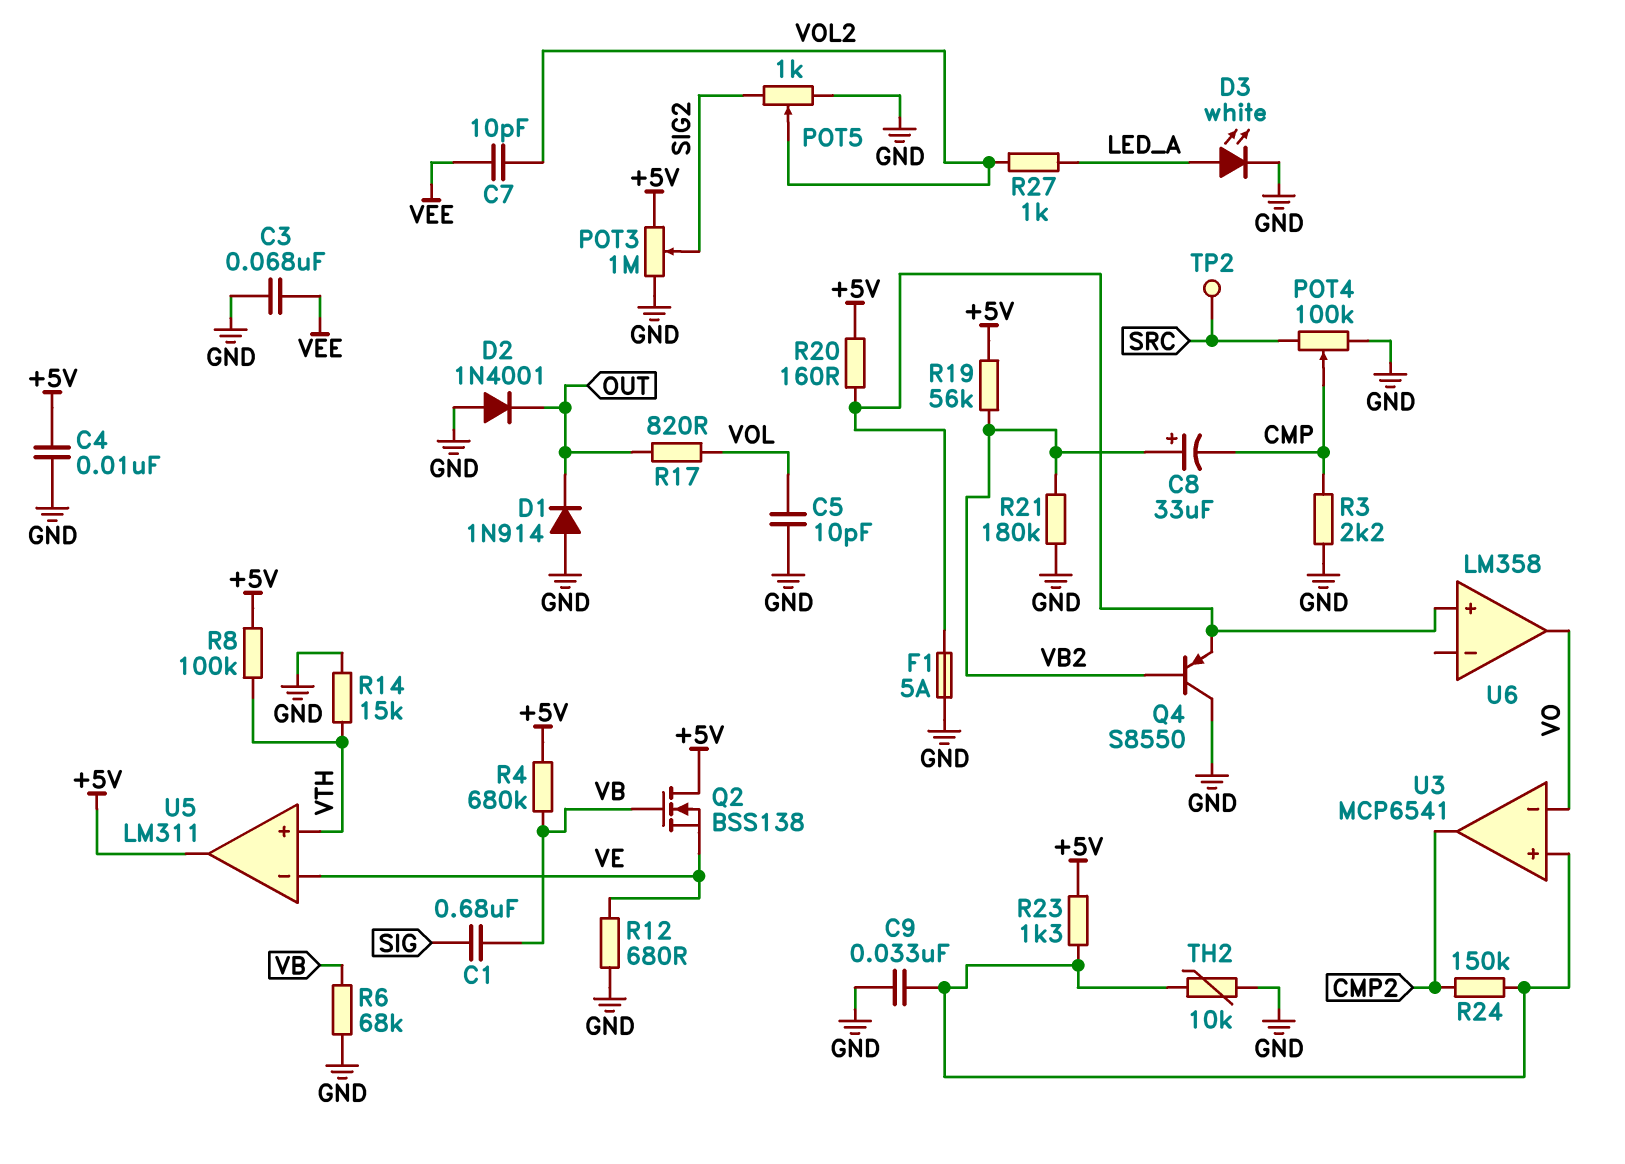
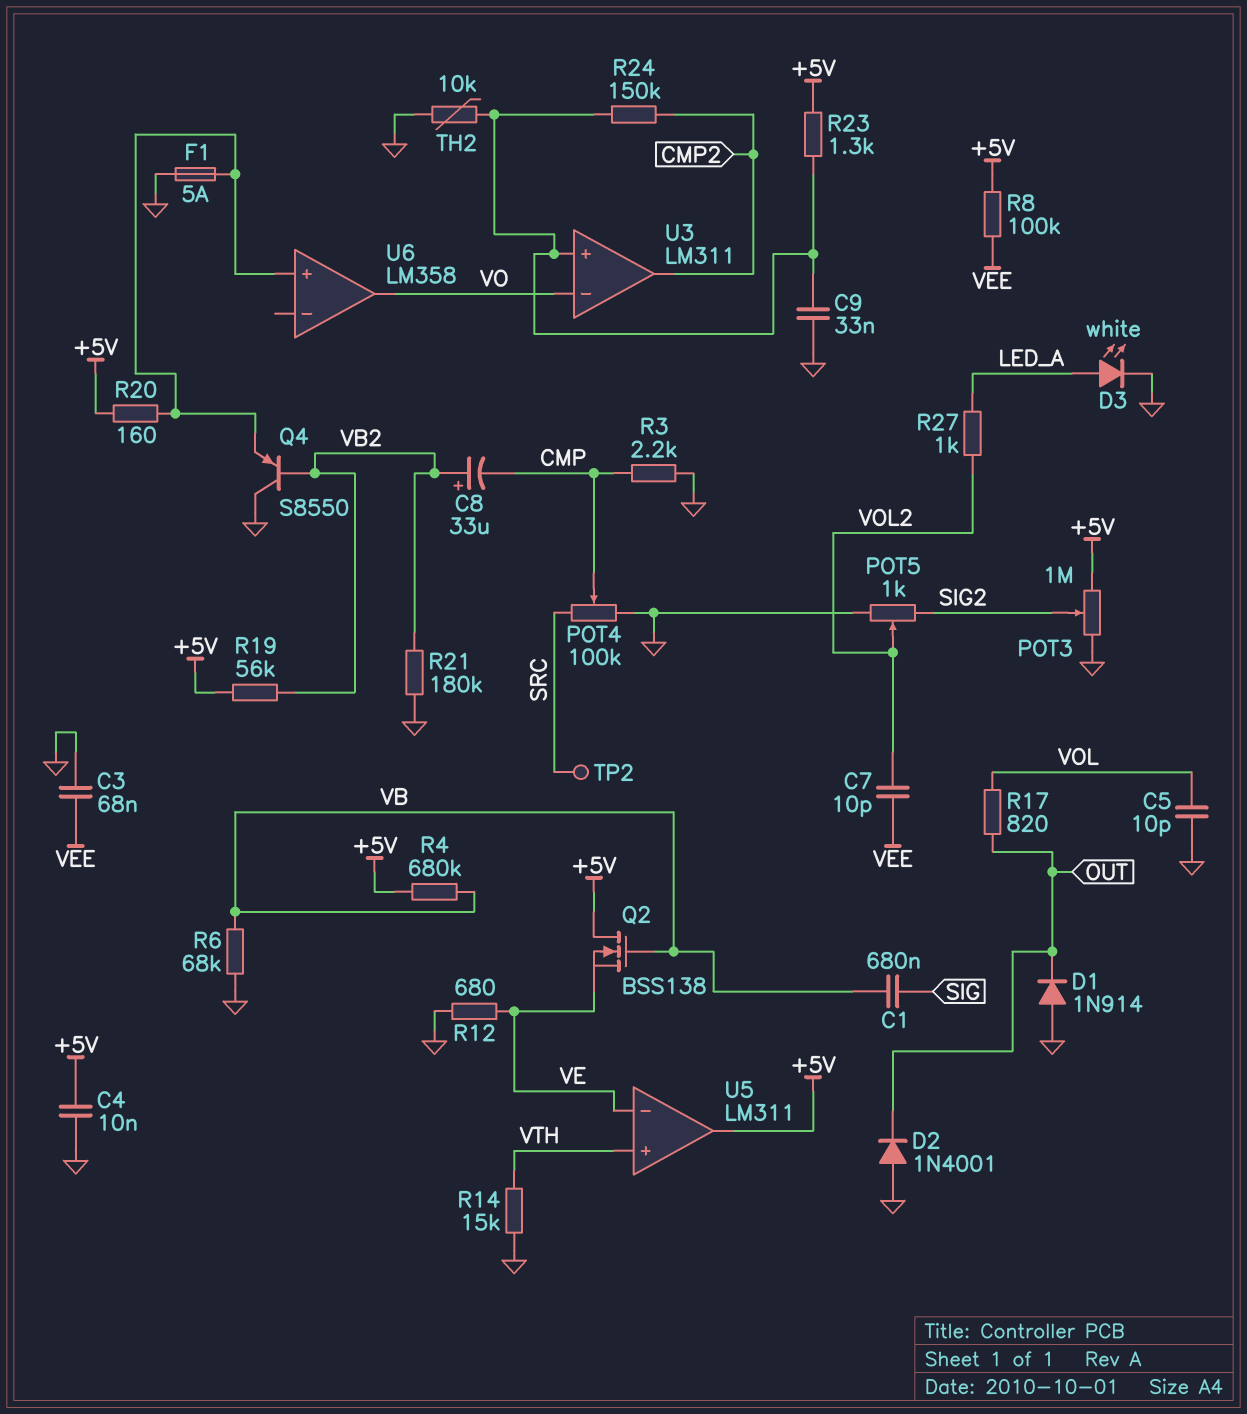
R8: 100k (+5V, VTH) -> 100k (+5V, VEE)
U3: MCP6541 -> LM311

